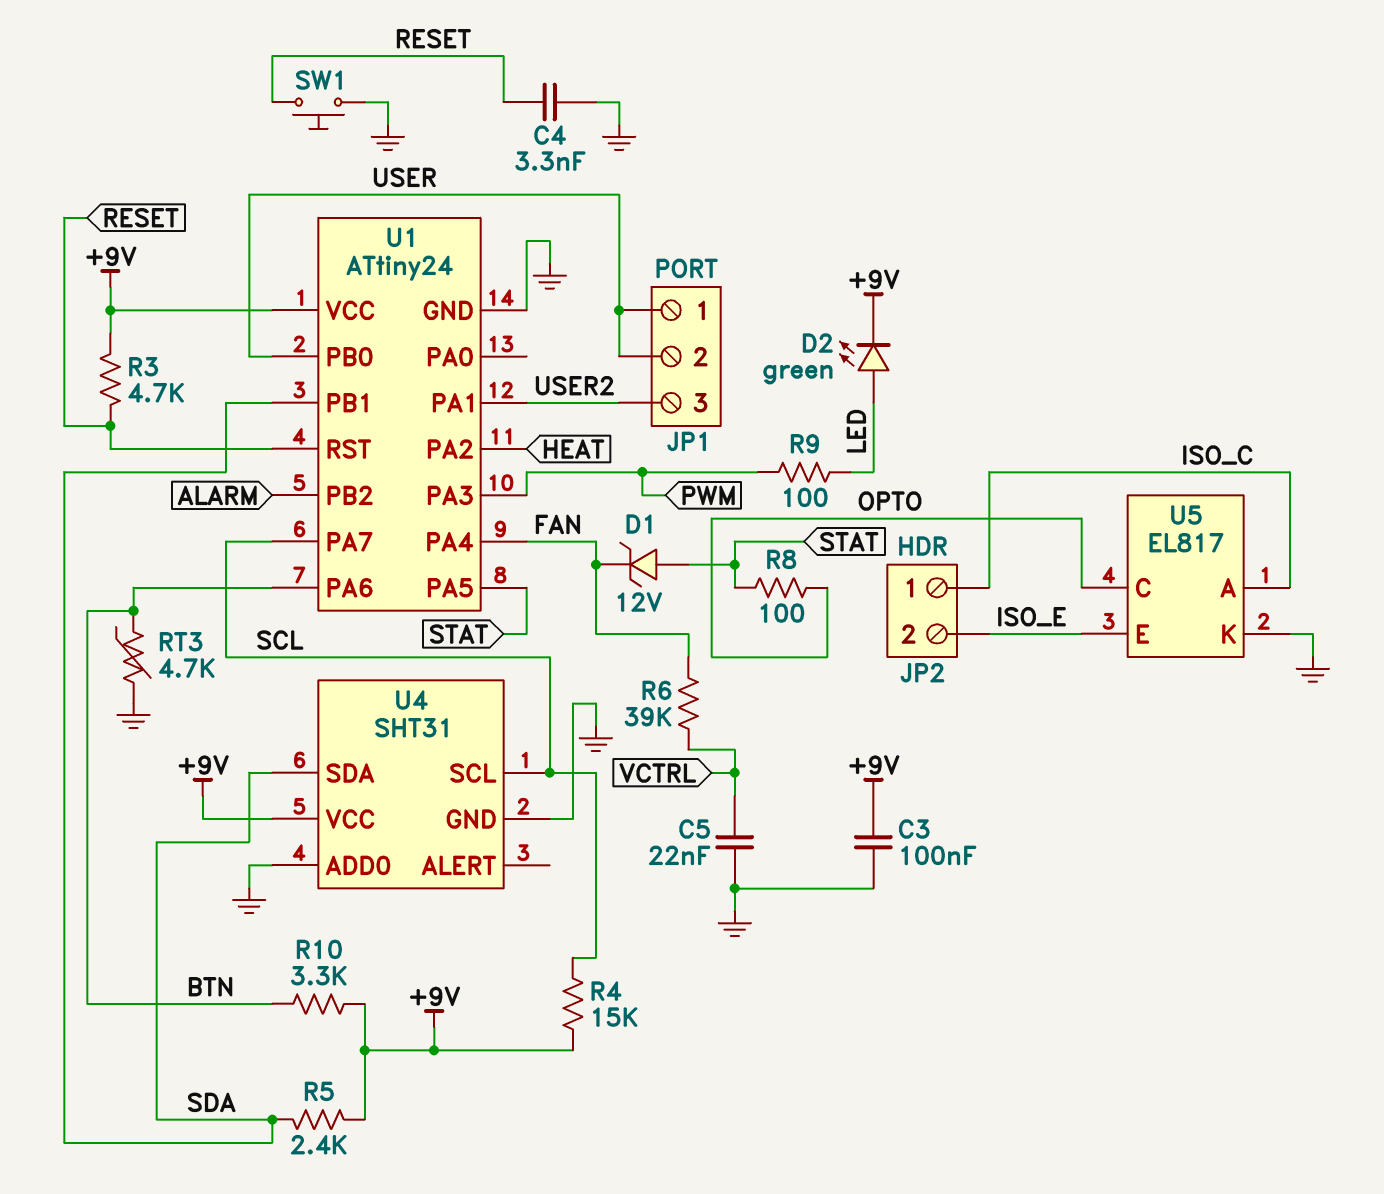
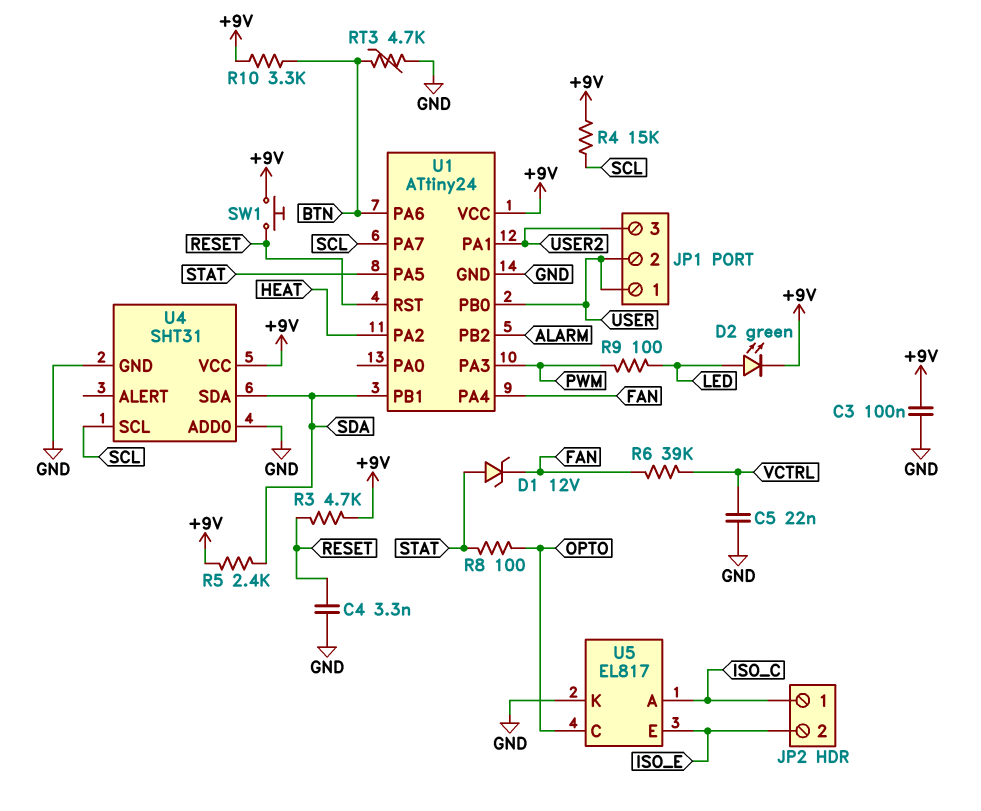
SW1: button (GND, RESET) -> button (+9V, RESET)

